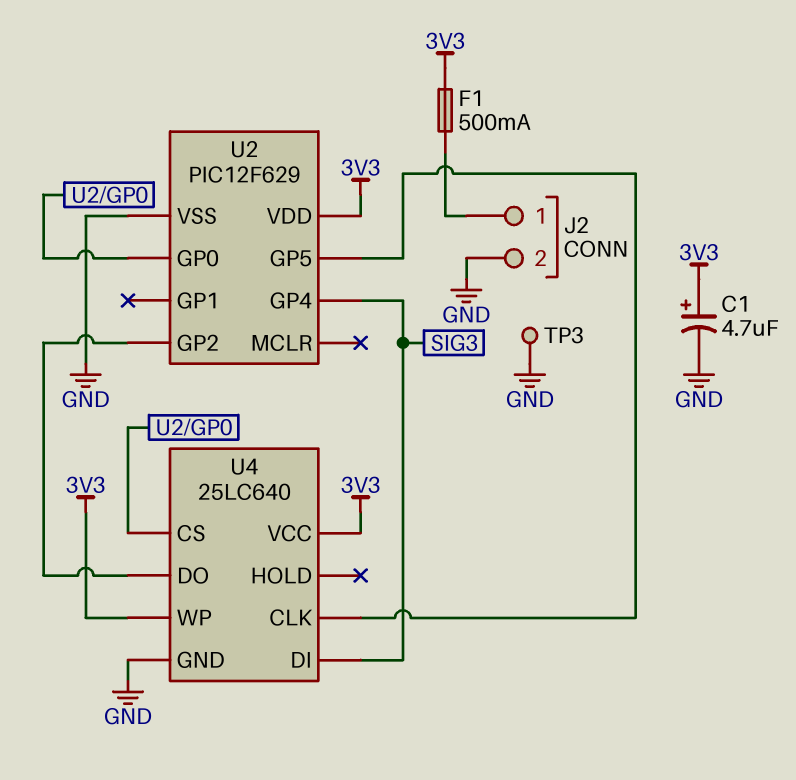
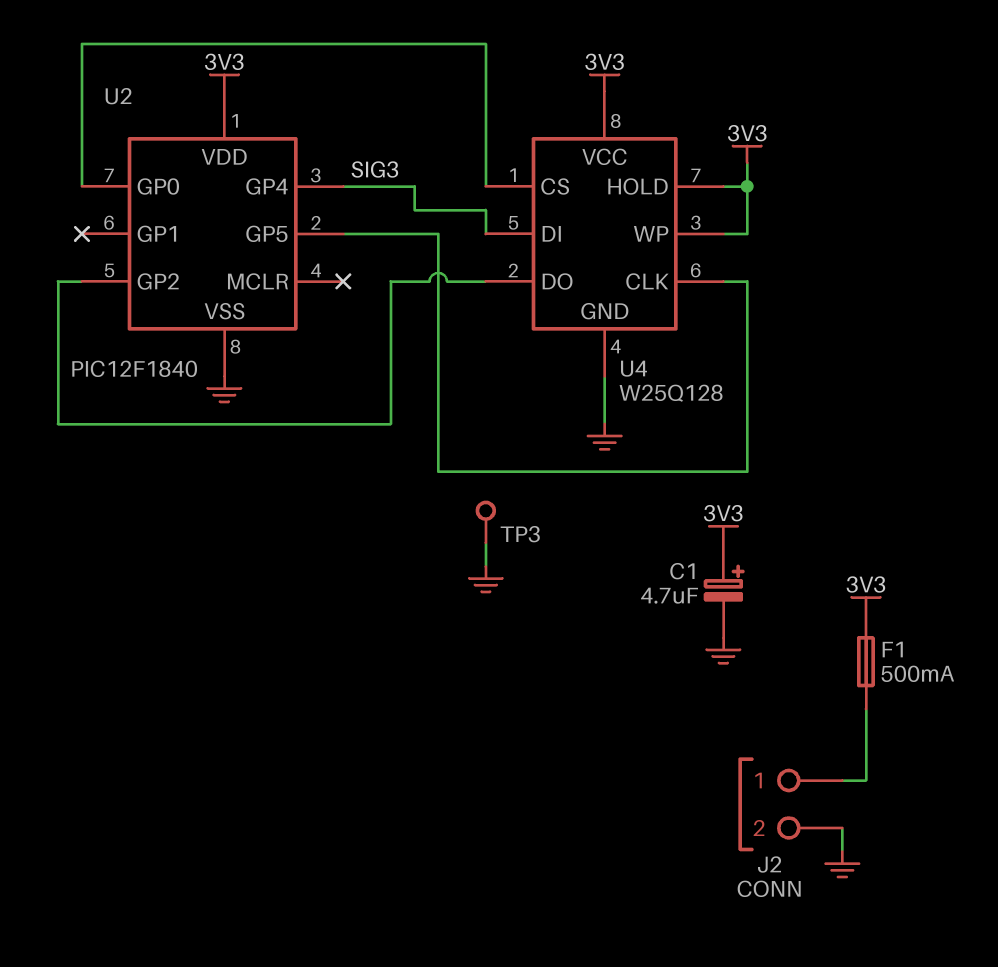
U2: PIC12F629 -> PIC12F1840
U4: 25LC640 -> W25Q128
U4 pin HOLD: none -> 3V3

